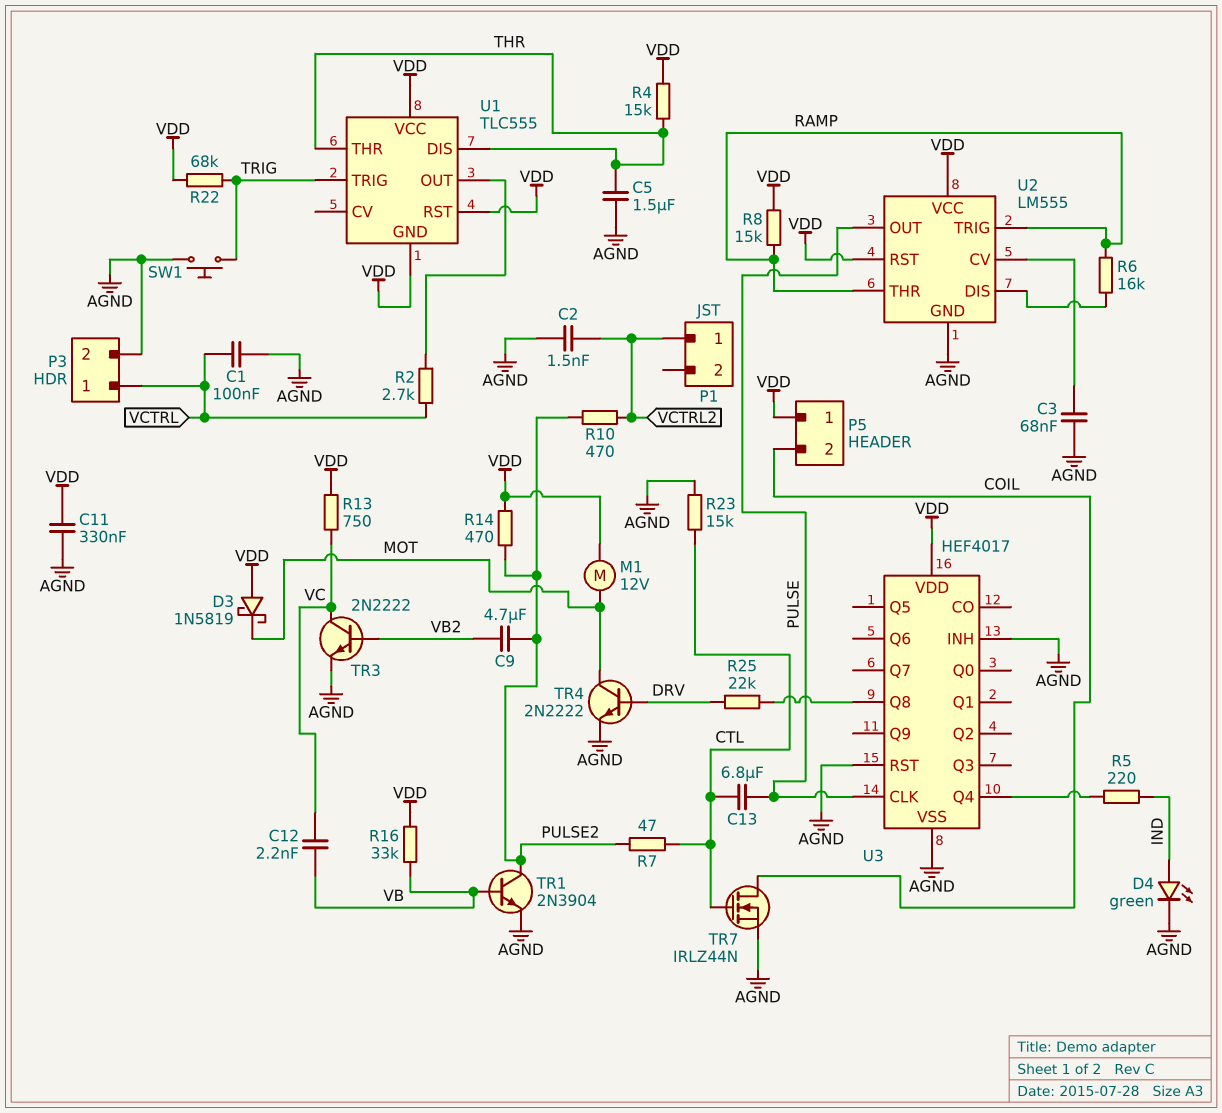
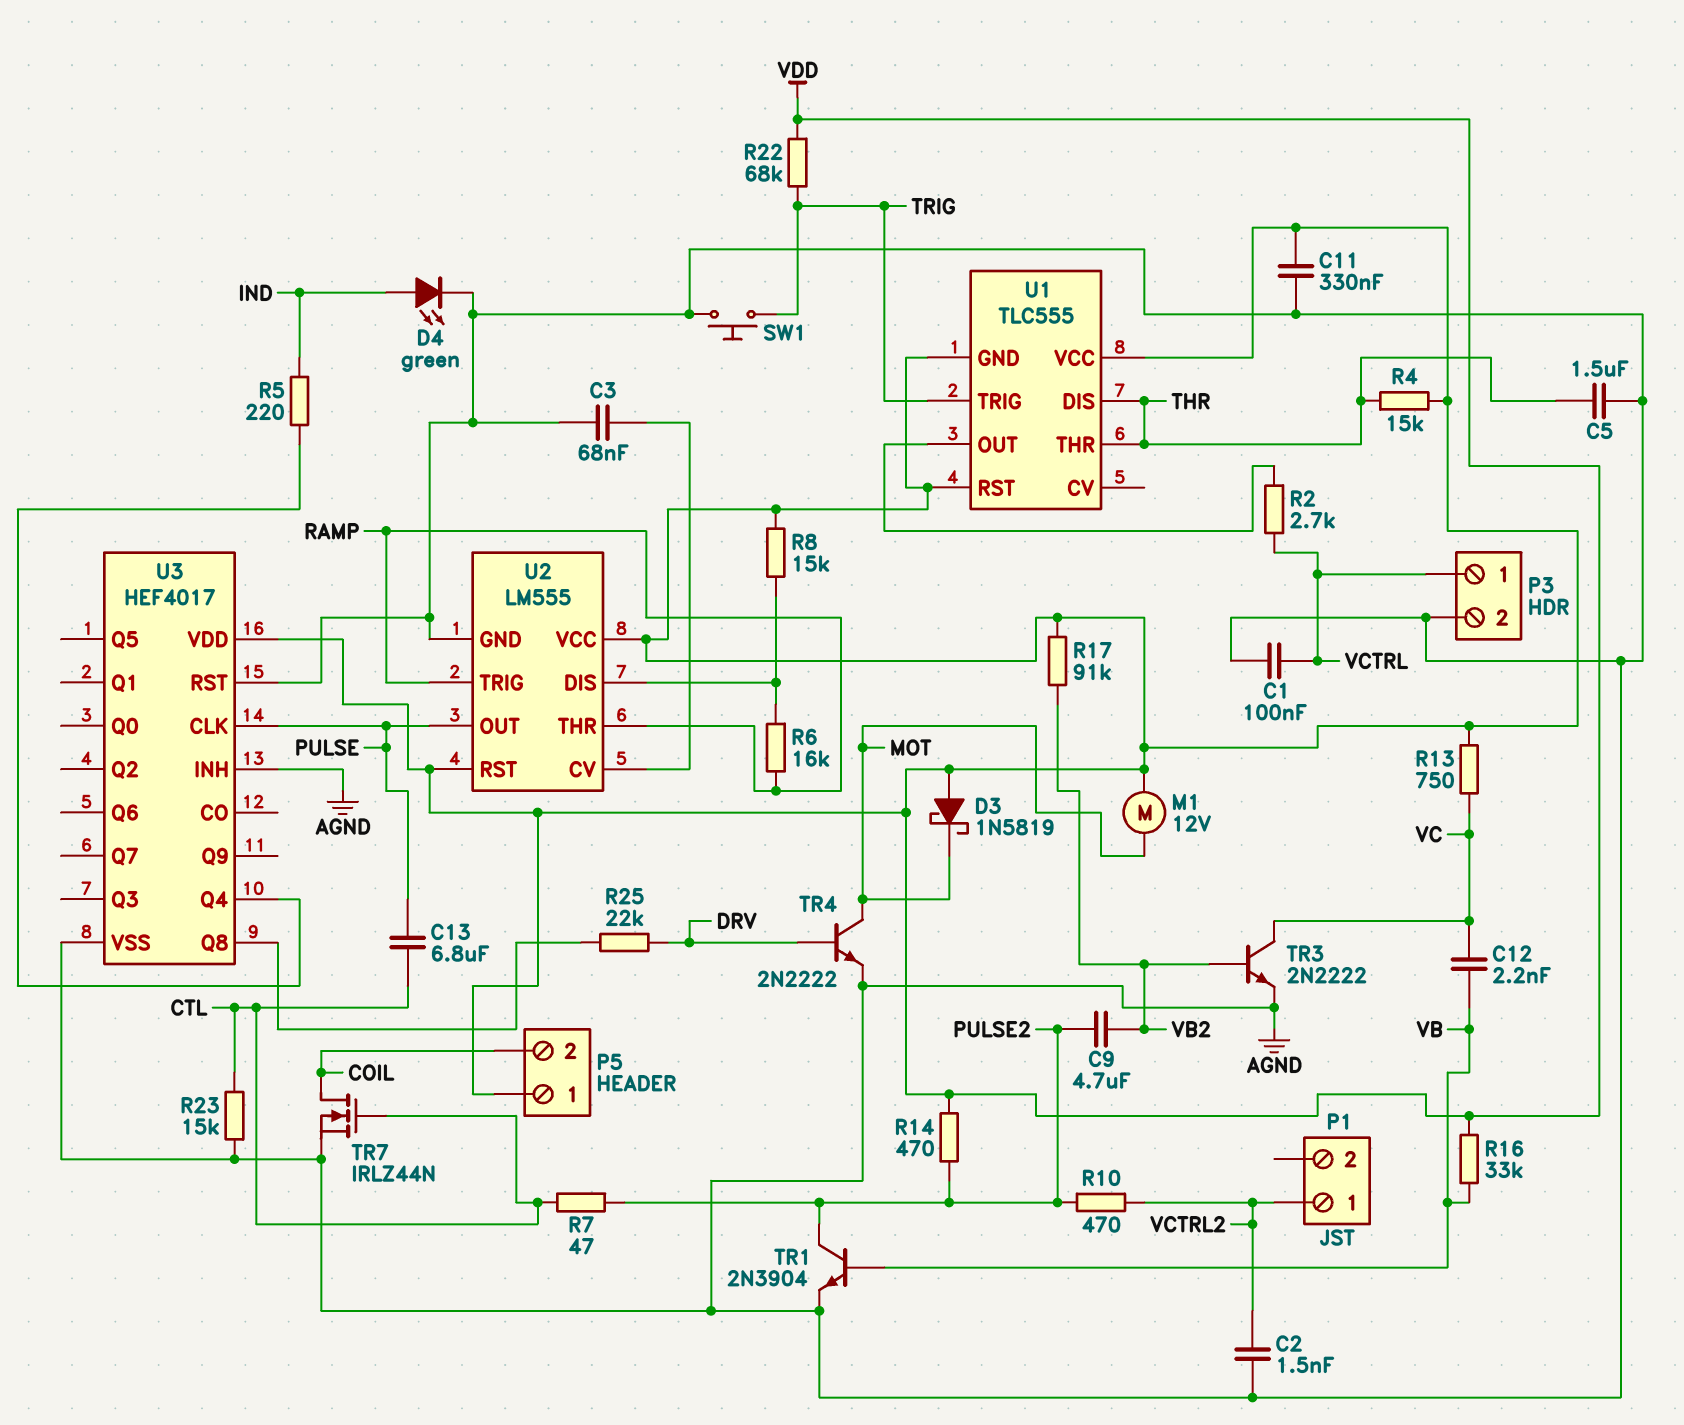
R8: 15k (RAMP, VDD) -> 15k (U2/DIS, VDD)
R17: none -> 91k (VB2, VDD)

